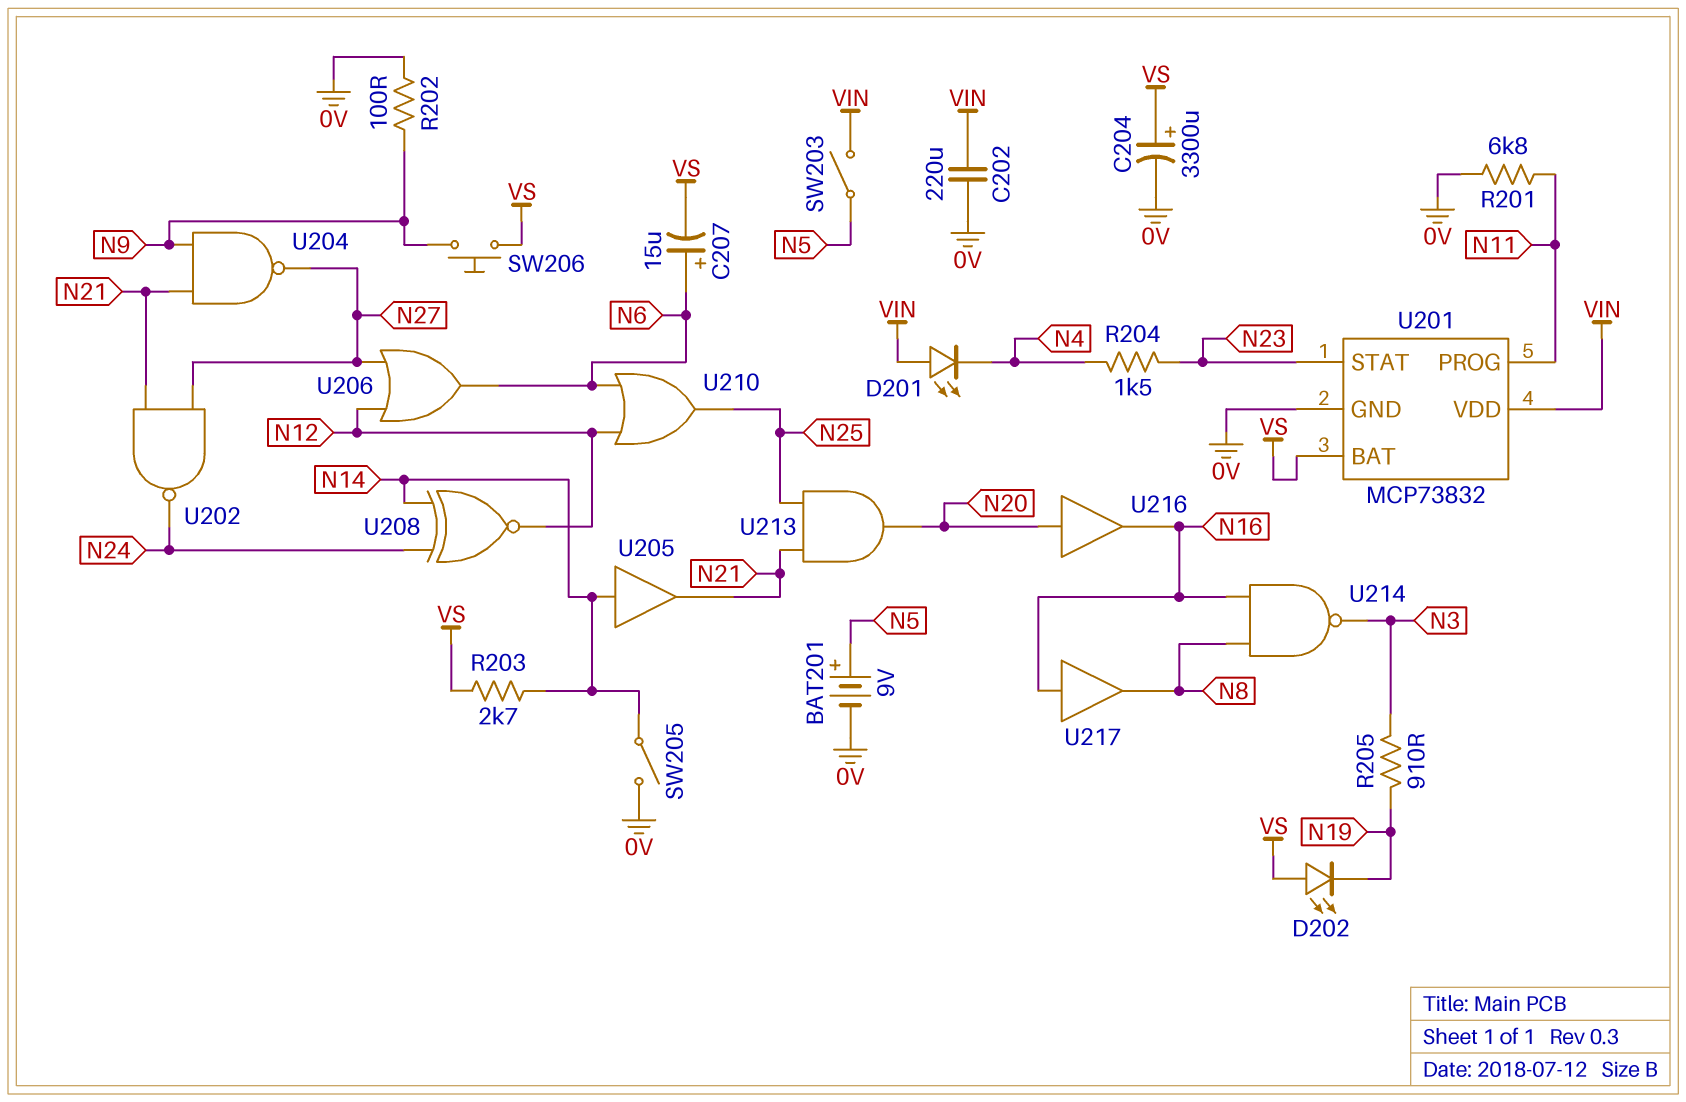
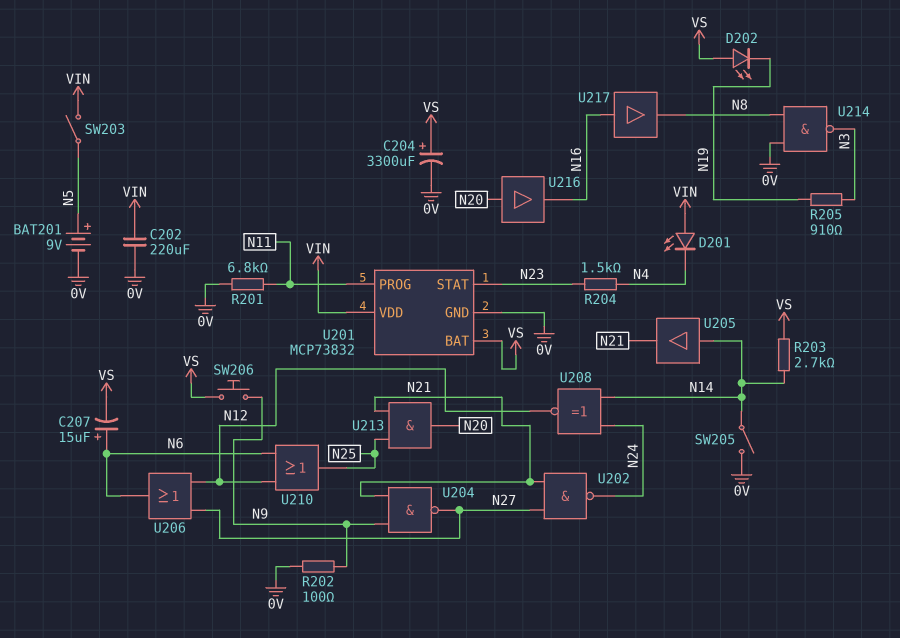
U214: NAND (in N8, in N16, out N3) -> NAND (in 0V, in N8, out N3)

